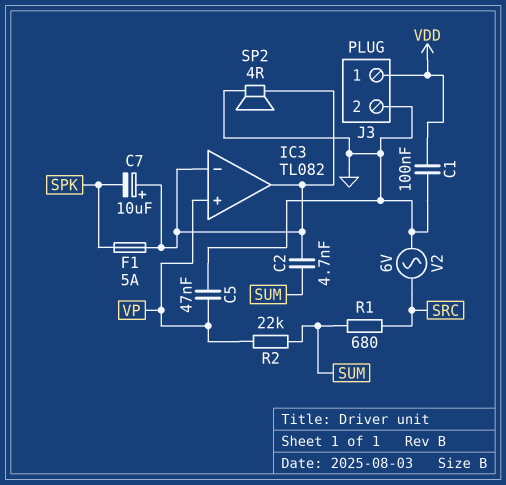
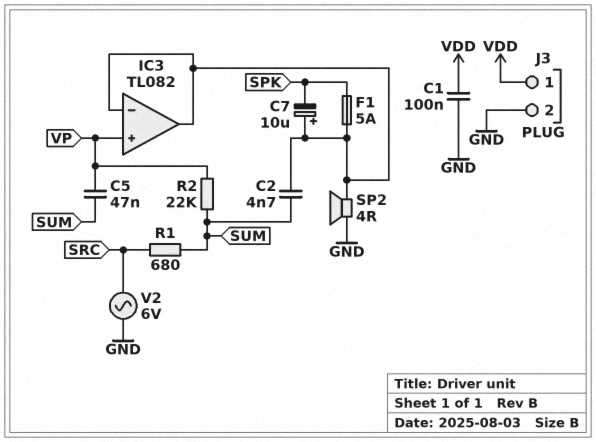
C5: 47nF (GND, VP) -> 47nF (SUM, VP)

